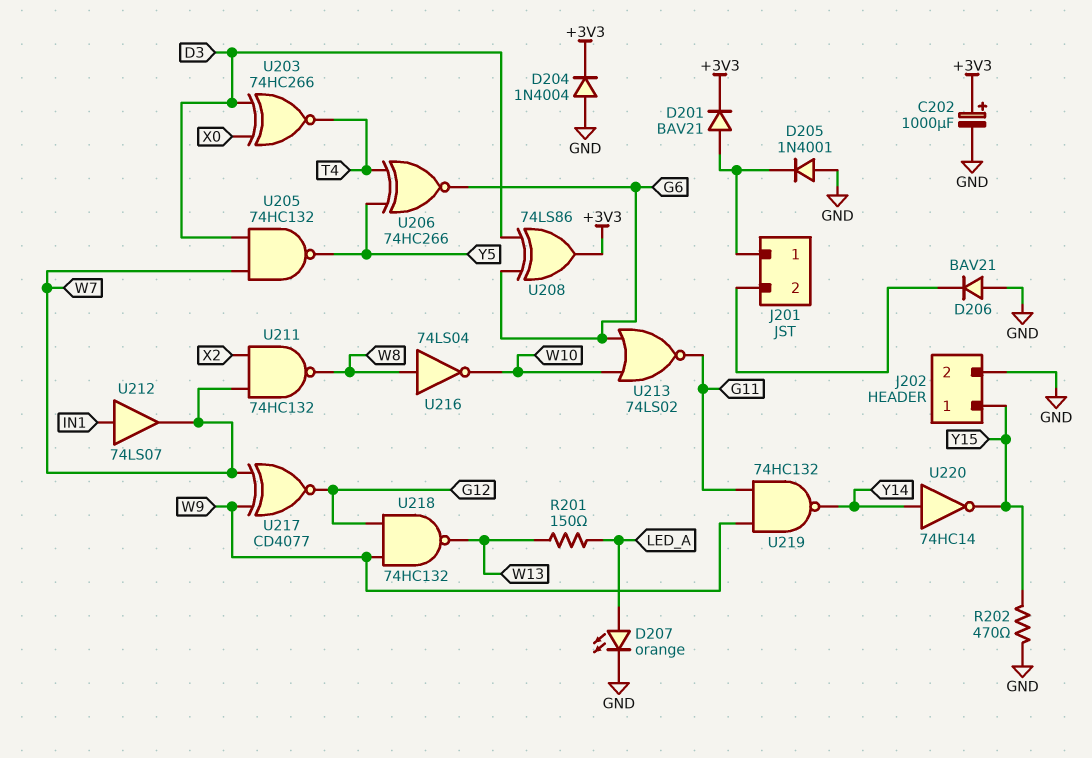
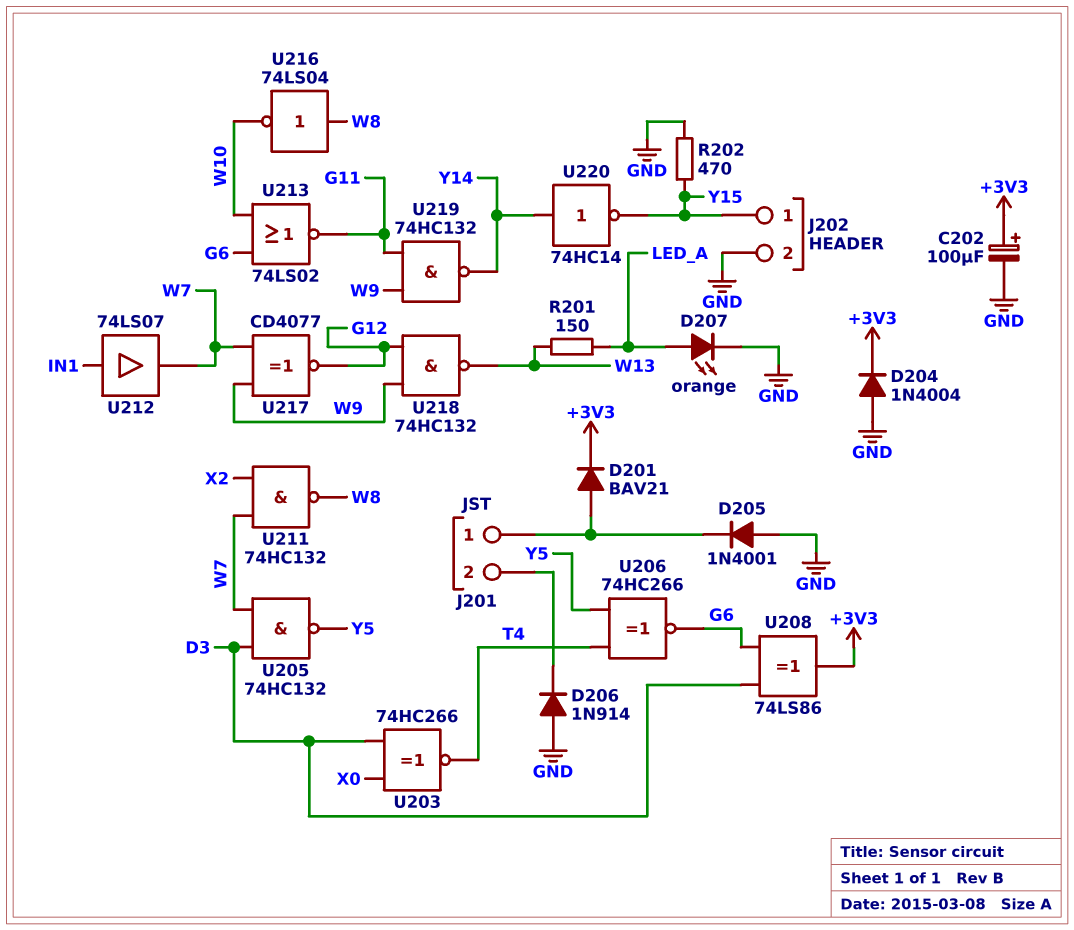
C202: 1000uF (plus +3V3, minus GND) -> 100uF (plus +3V3, minus GND)
D206: diode BAV21 (A GND, K J201/2) -> diode 1N914 (A GND, K J201/2)

